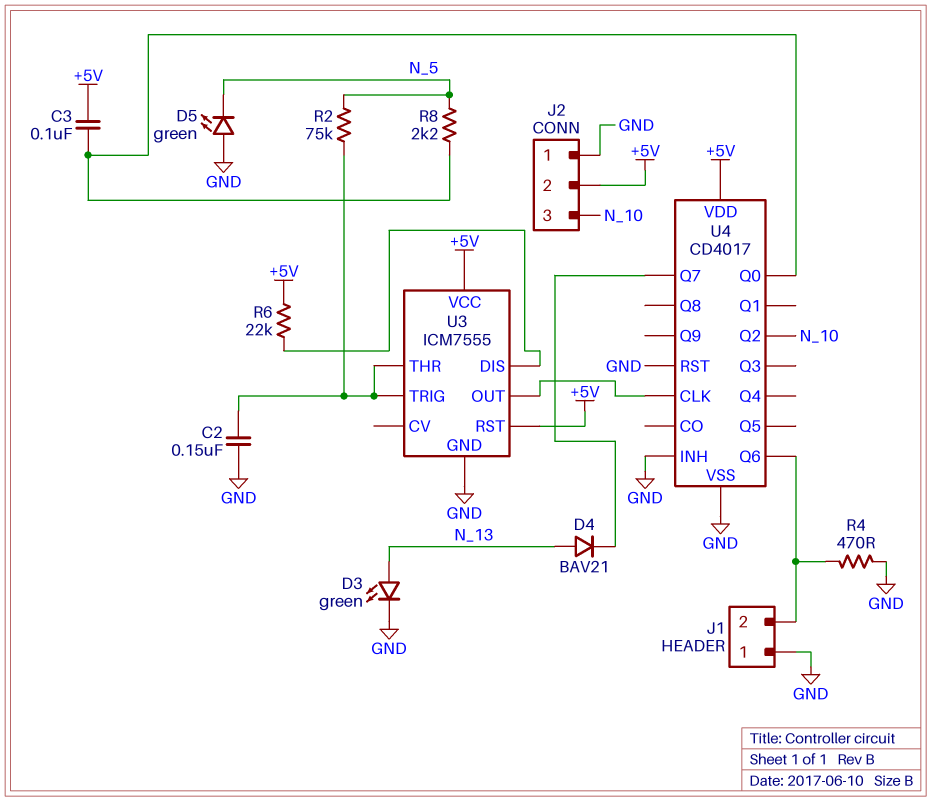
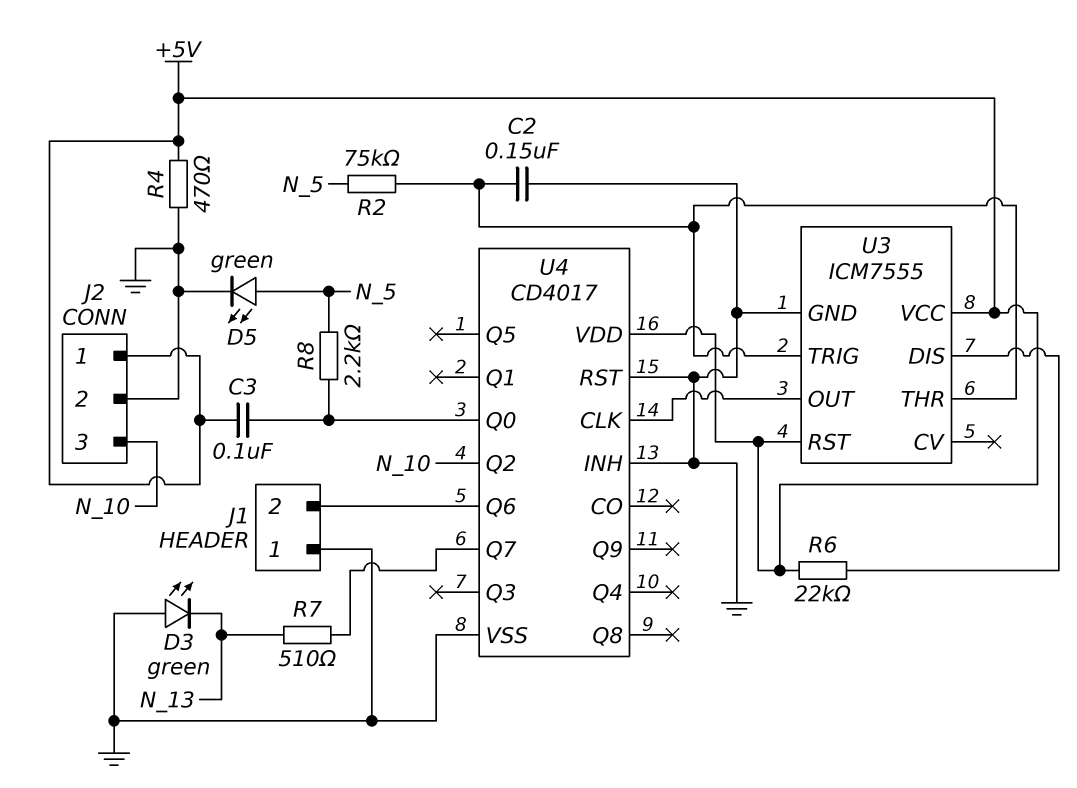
D3: LED green (A N_13, K GND) -> LED green (A GND, K N_13)
D4: diode BAV21 (A N_13, K U4/Q7) -> none
D5: LED green (A GND, K N_5) -> LED green (A N_5, K GND)
J2 pin 1: GND -> +5V
J2 pin 2: +5V -> GND
R4: 470 (GND, J1/2) -> 470 (+5V, GND)
R7: none -> 510 (N_13, U4/Q7)

